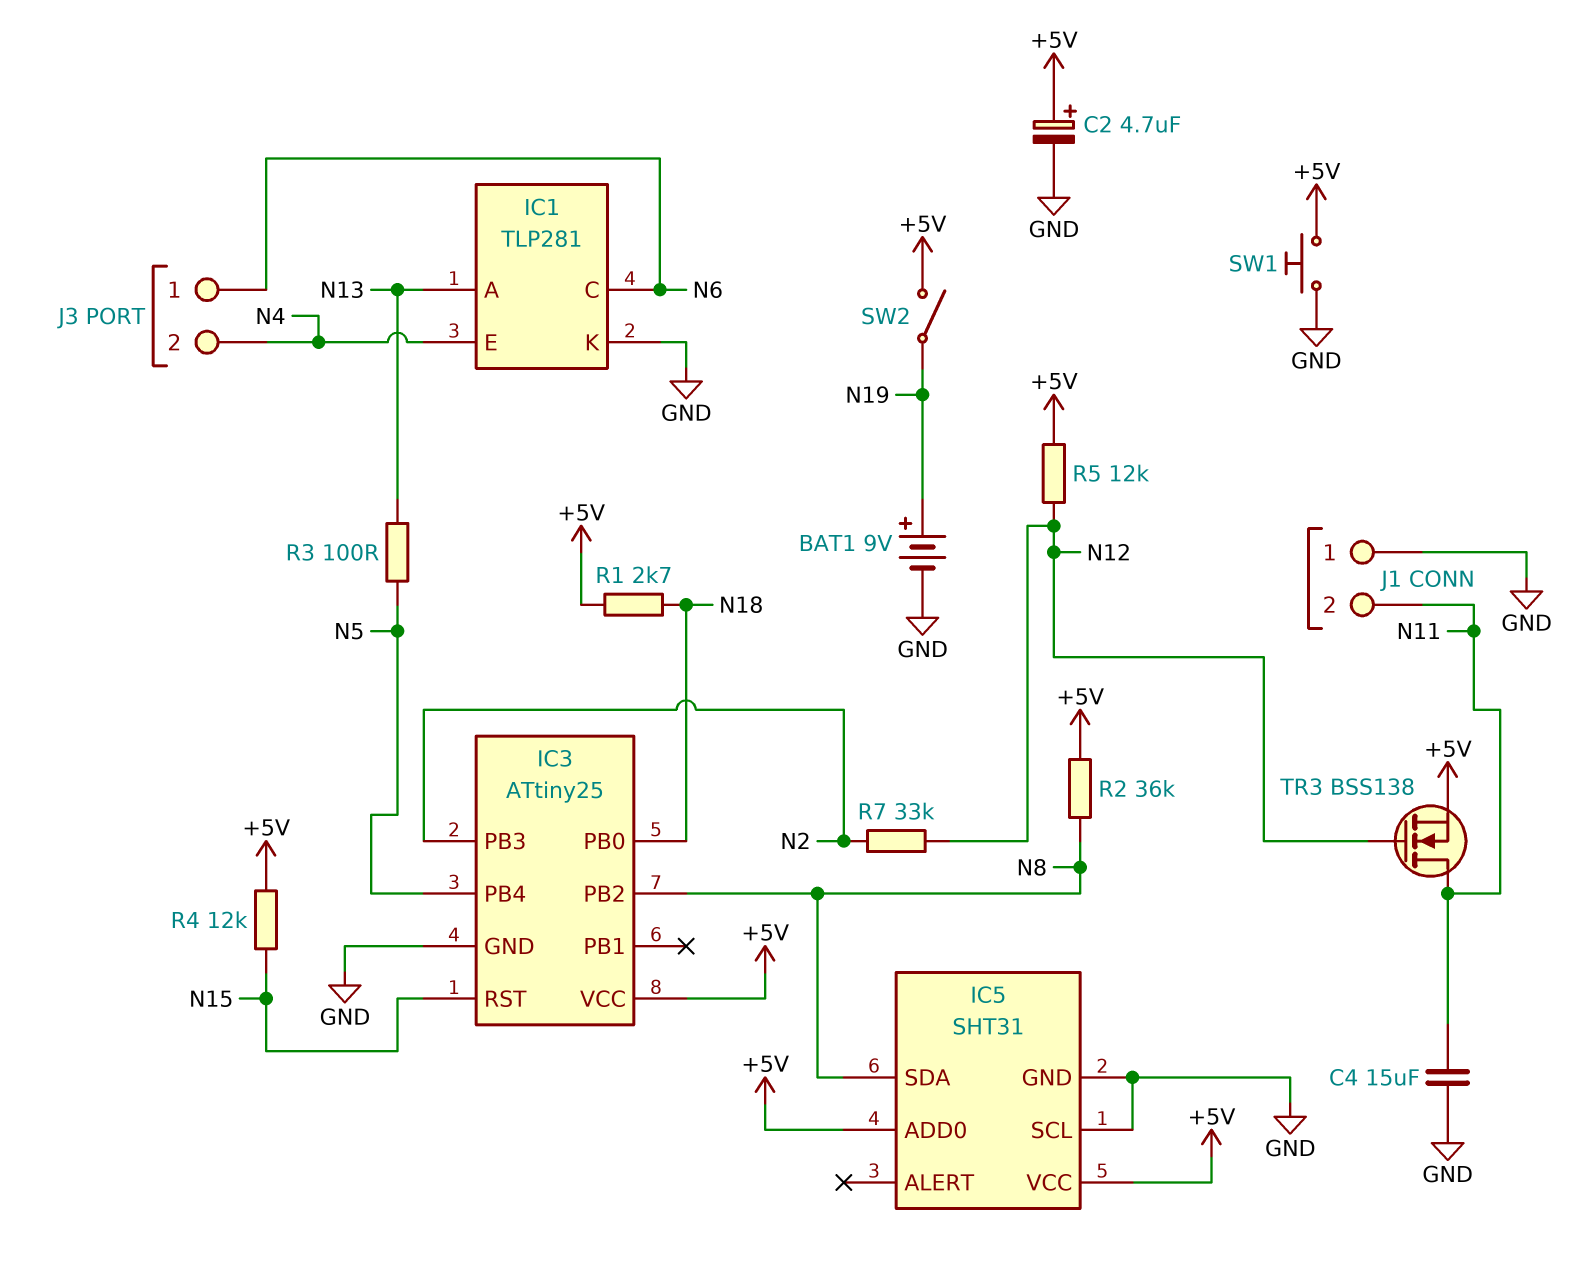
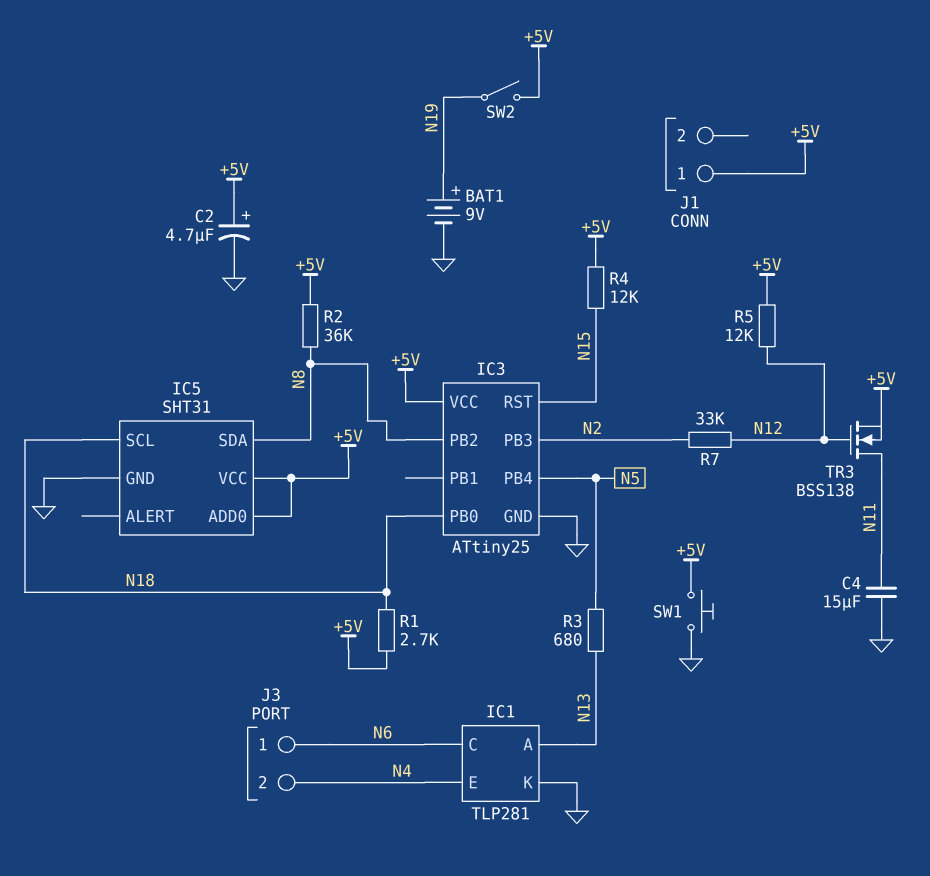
IC5 pin SCL: GND -> N18
J1 pin 1: GND -> +5V
J1 pin 2: N11 -> none
R3: 100 (N5, N13) -> 680 (N5, N13)

